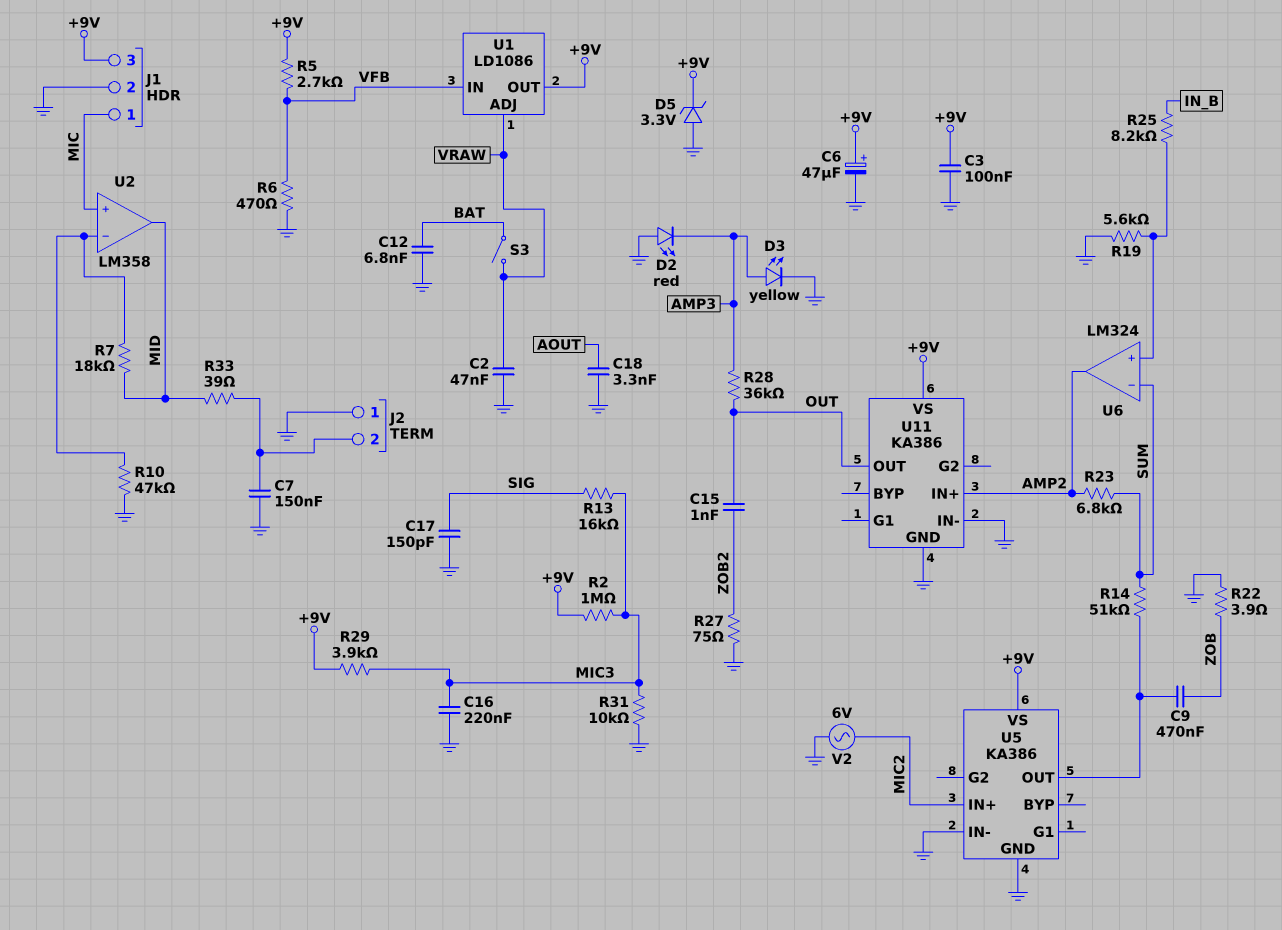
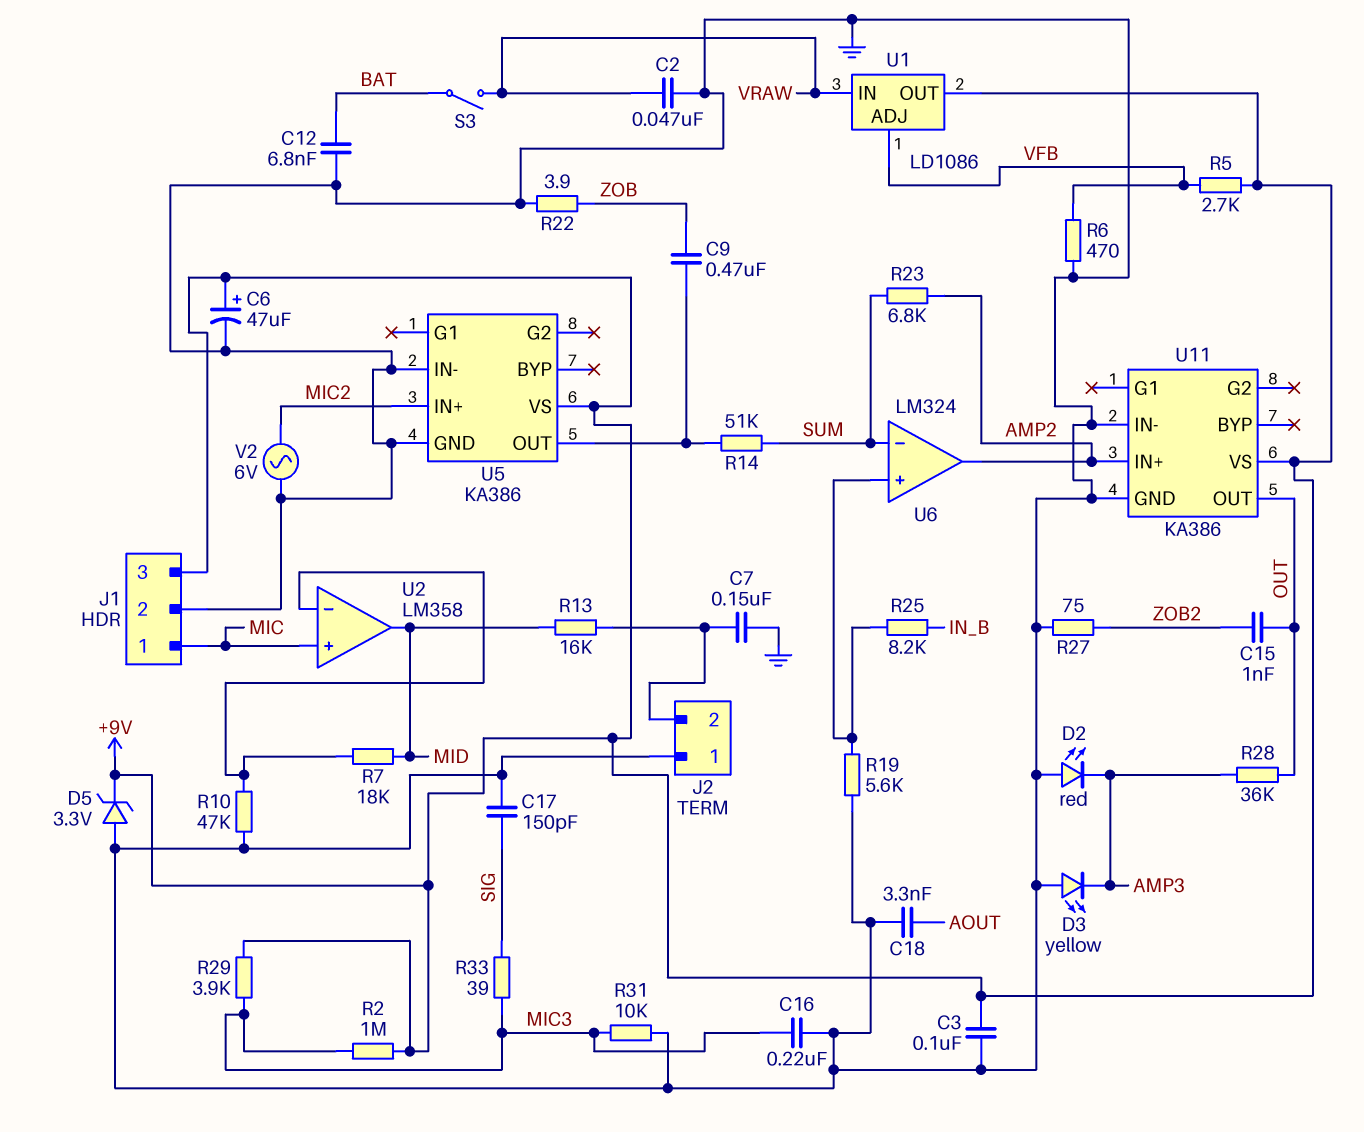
D3: LED yellow (A AMP3, K GND) -> LED yellow (A GND, K AMP3)
R13: 16k (MIC3, SIG) -> 16k (J2/2, MID)
R33: 39 (J2/2, MID) -> 39 (MIC3, SIG)
U1 pin ADJ: VRAW -> VFB
U1 pin IN: VFB -> VRAW

